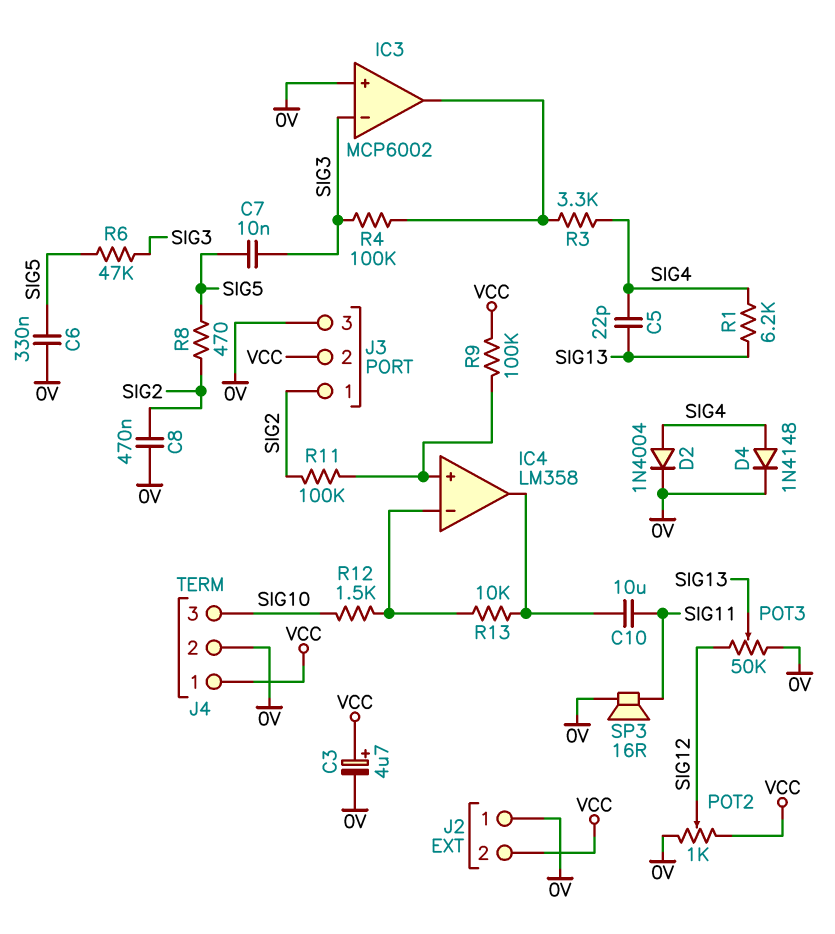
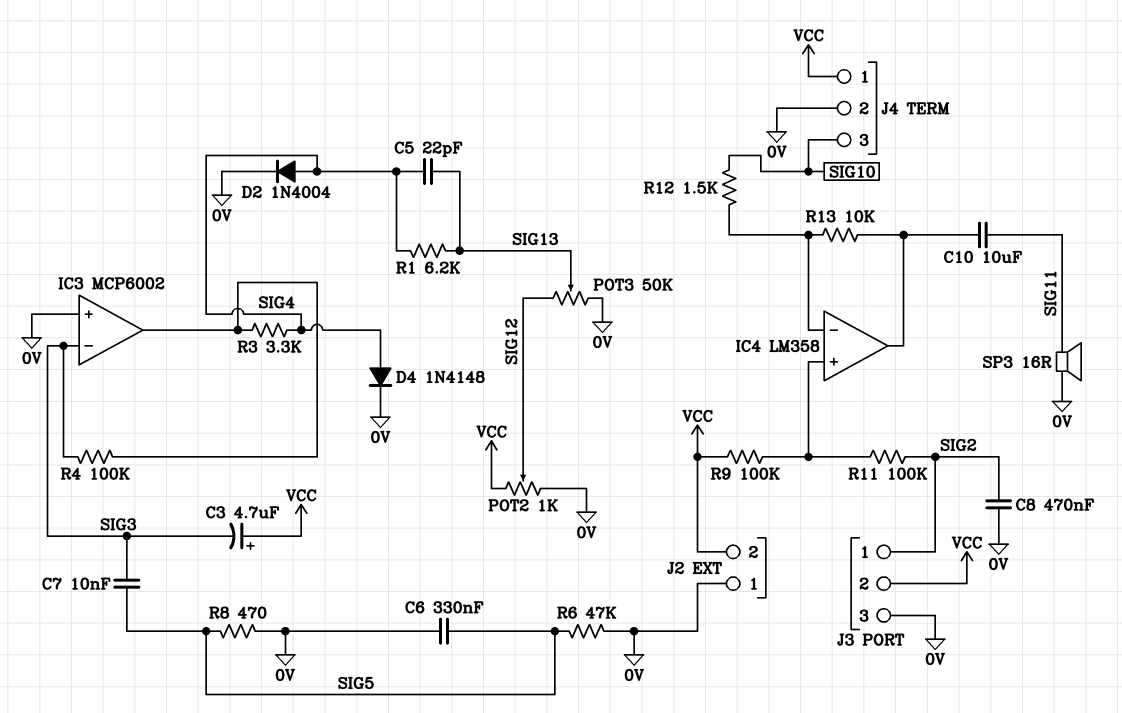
C3: 4.7uF (plus VCC, minus 0V) -> 4.7uF (plus VCC, minus SIG3)
R6: 47k (SIG3, SIG5) -> 47k (0V, SIG5)
R8: 470 (SIG2, SIG5) -> 470 (0V, SIG5)

